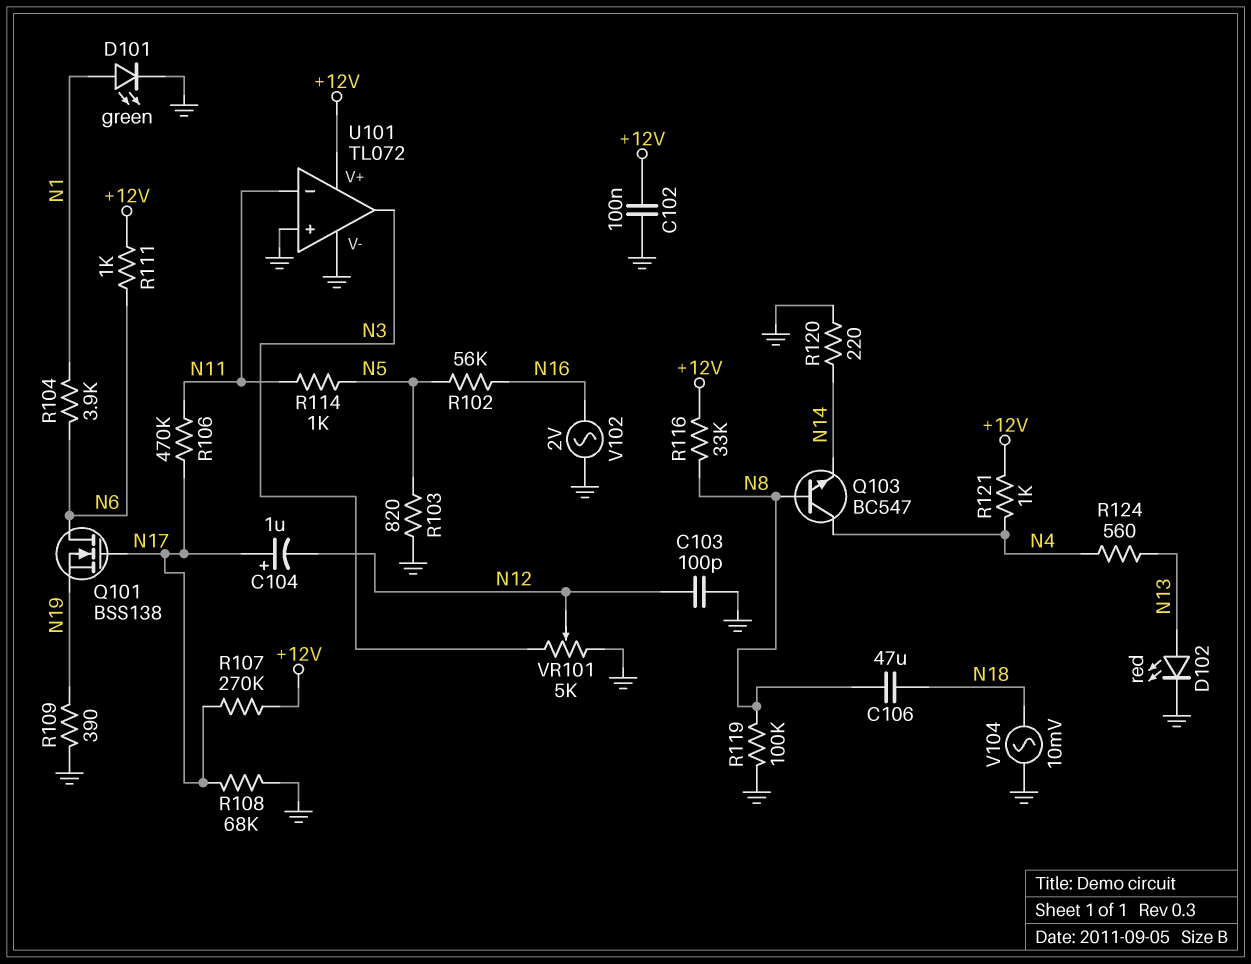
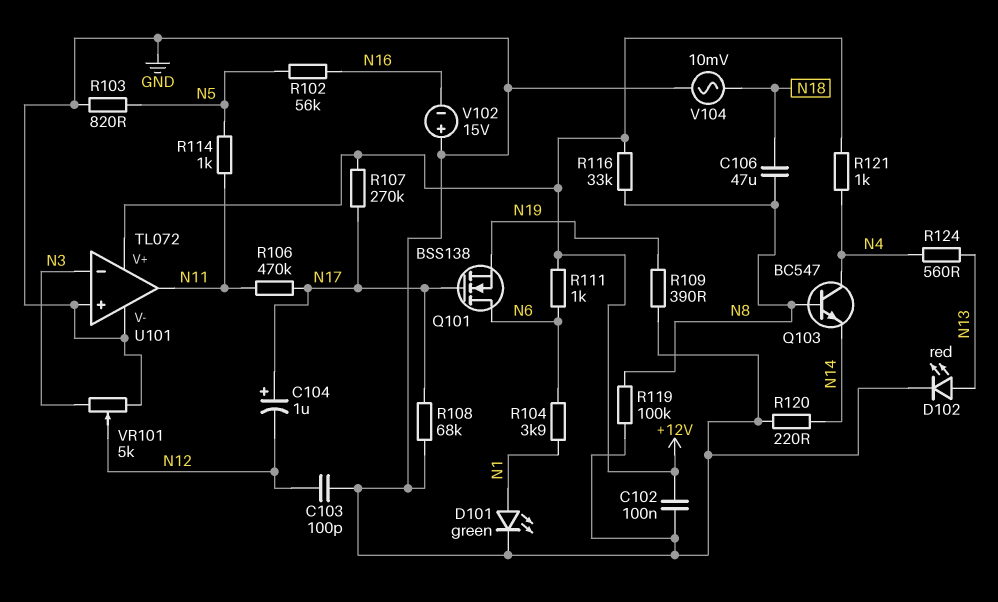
U101 pin in-: N11 -> N3
U101 pin out: N3 -> N11
V102: AC 2V (GND, N16) -> 15V (plus GND, minus N16)

